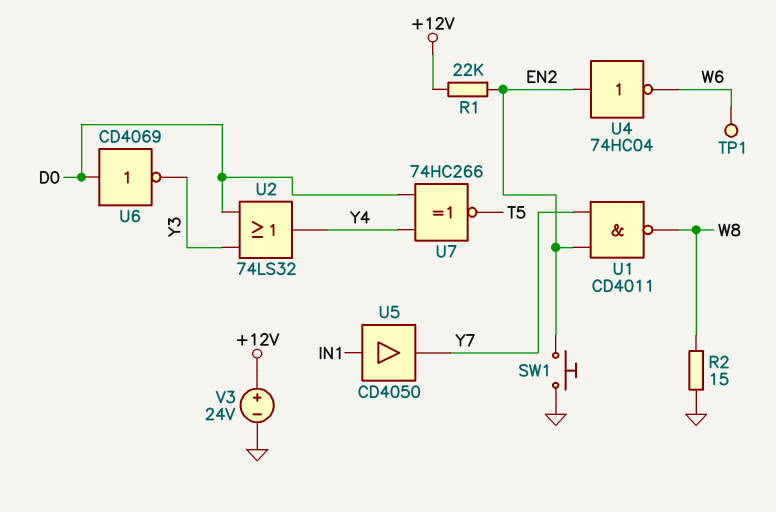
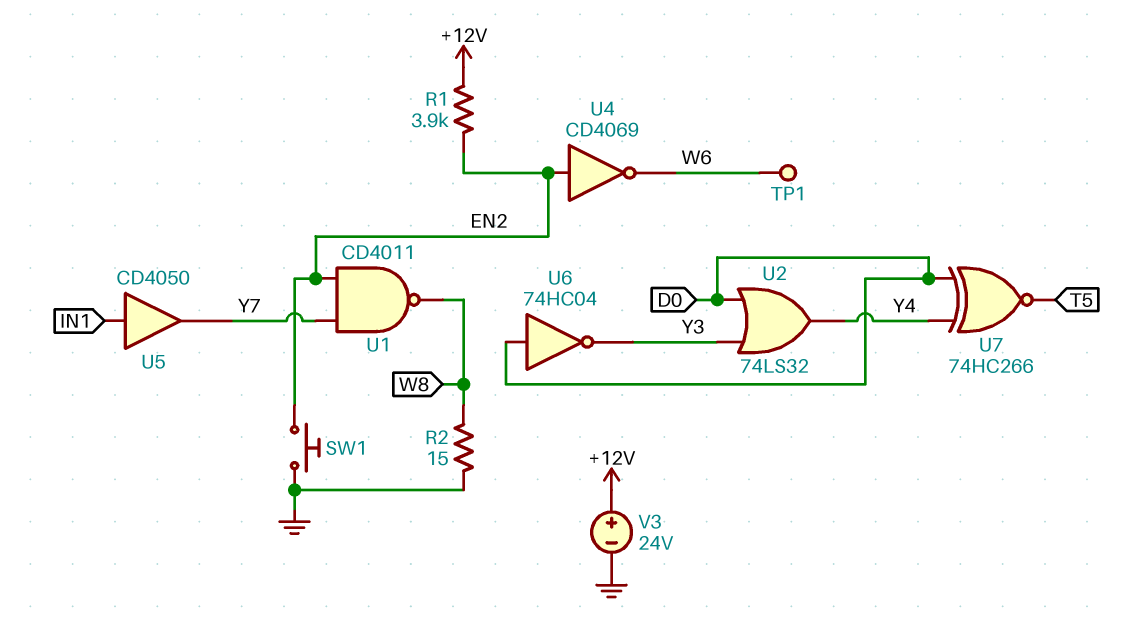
R1: 22k (+12V, EN2) -> 3.9k (+12V, EN2)
U4: NOT 74HC04 (in EN2, out W6) -> NOT CD4069 (in EN2, out W6)
U6: NOT CD4069 (in D0, out Y3) -> NOT 74HC04 (in D0, out Y3)

